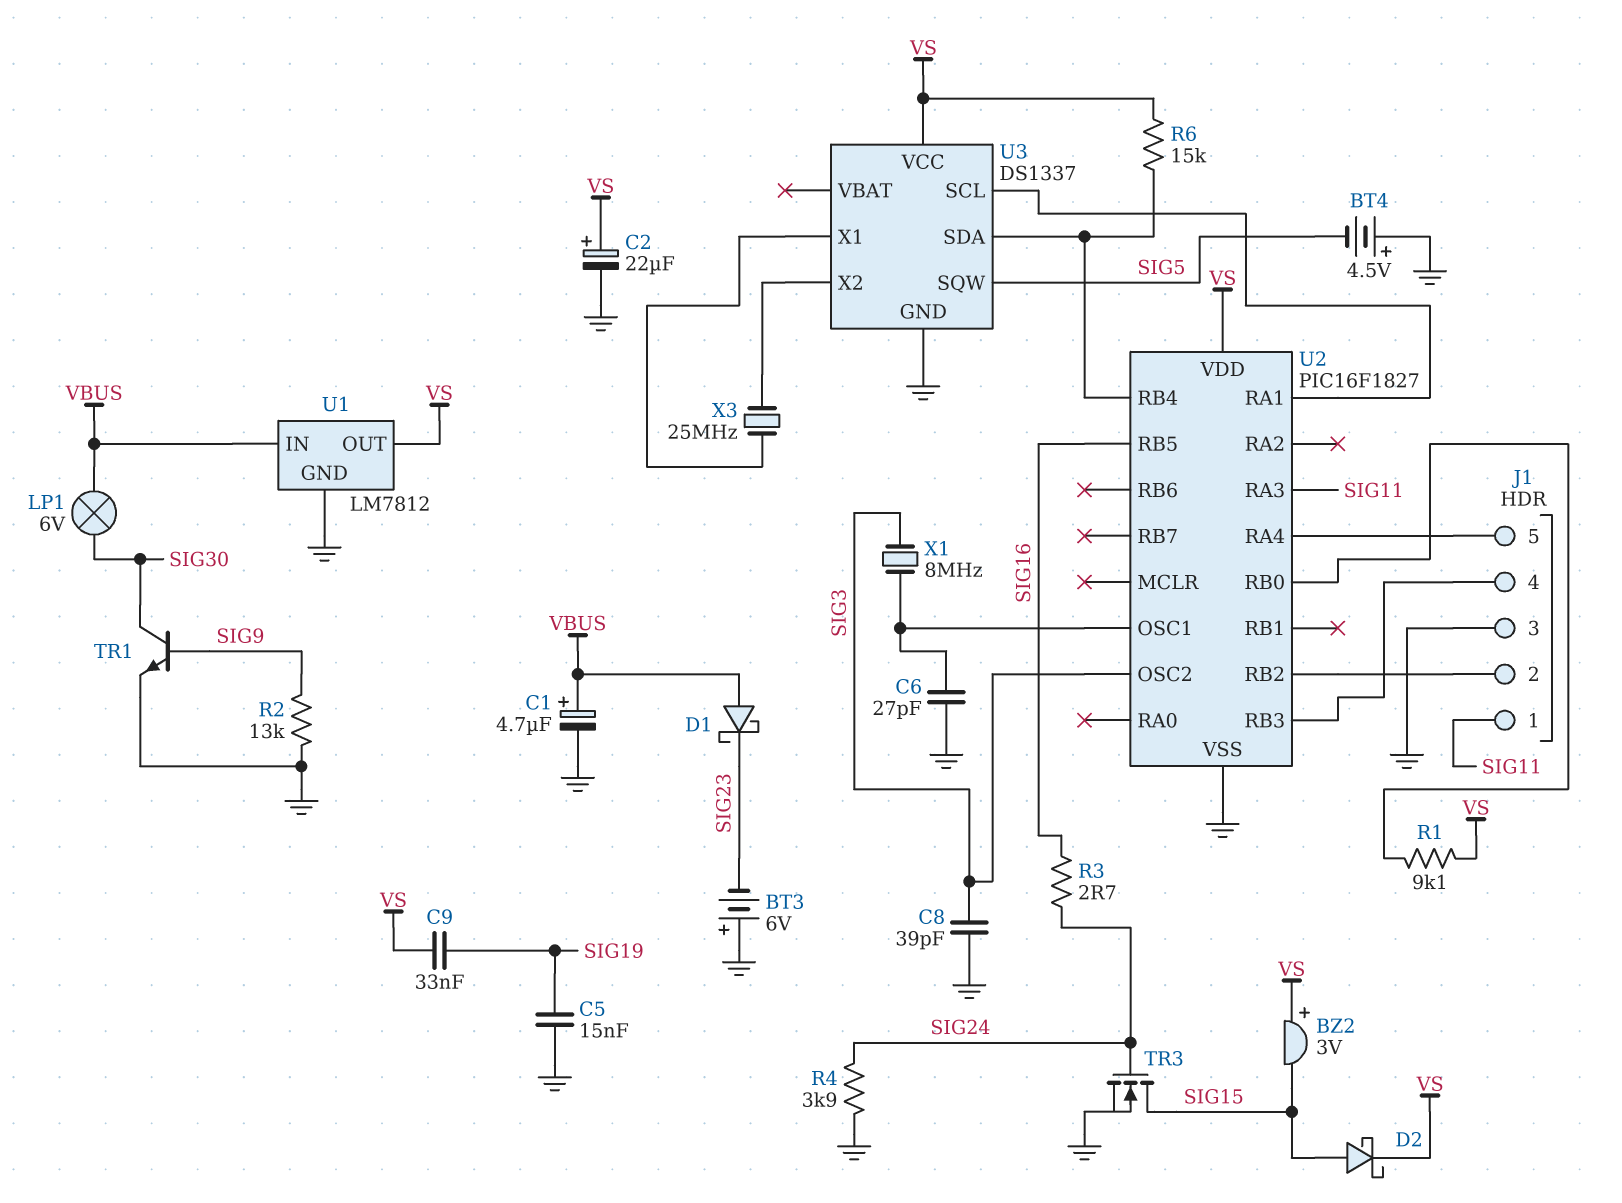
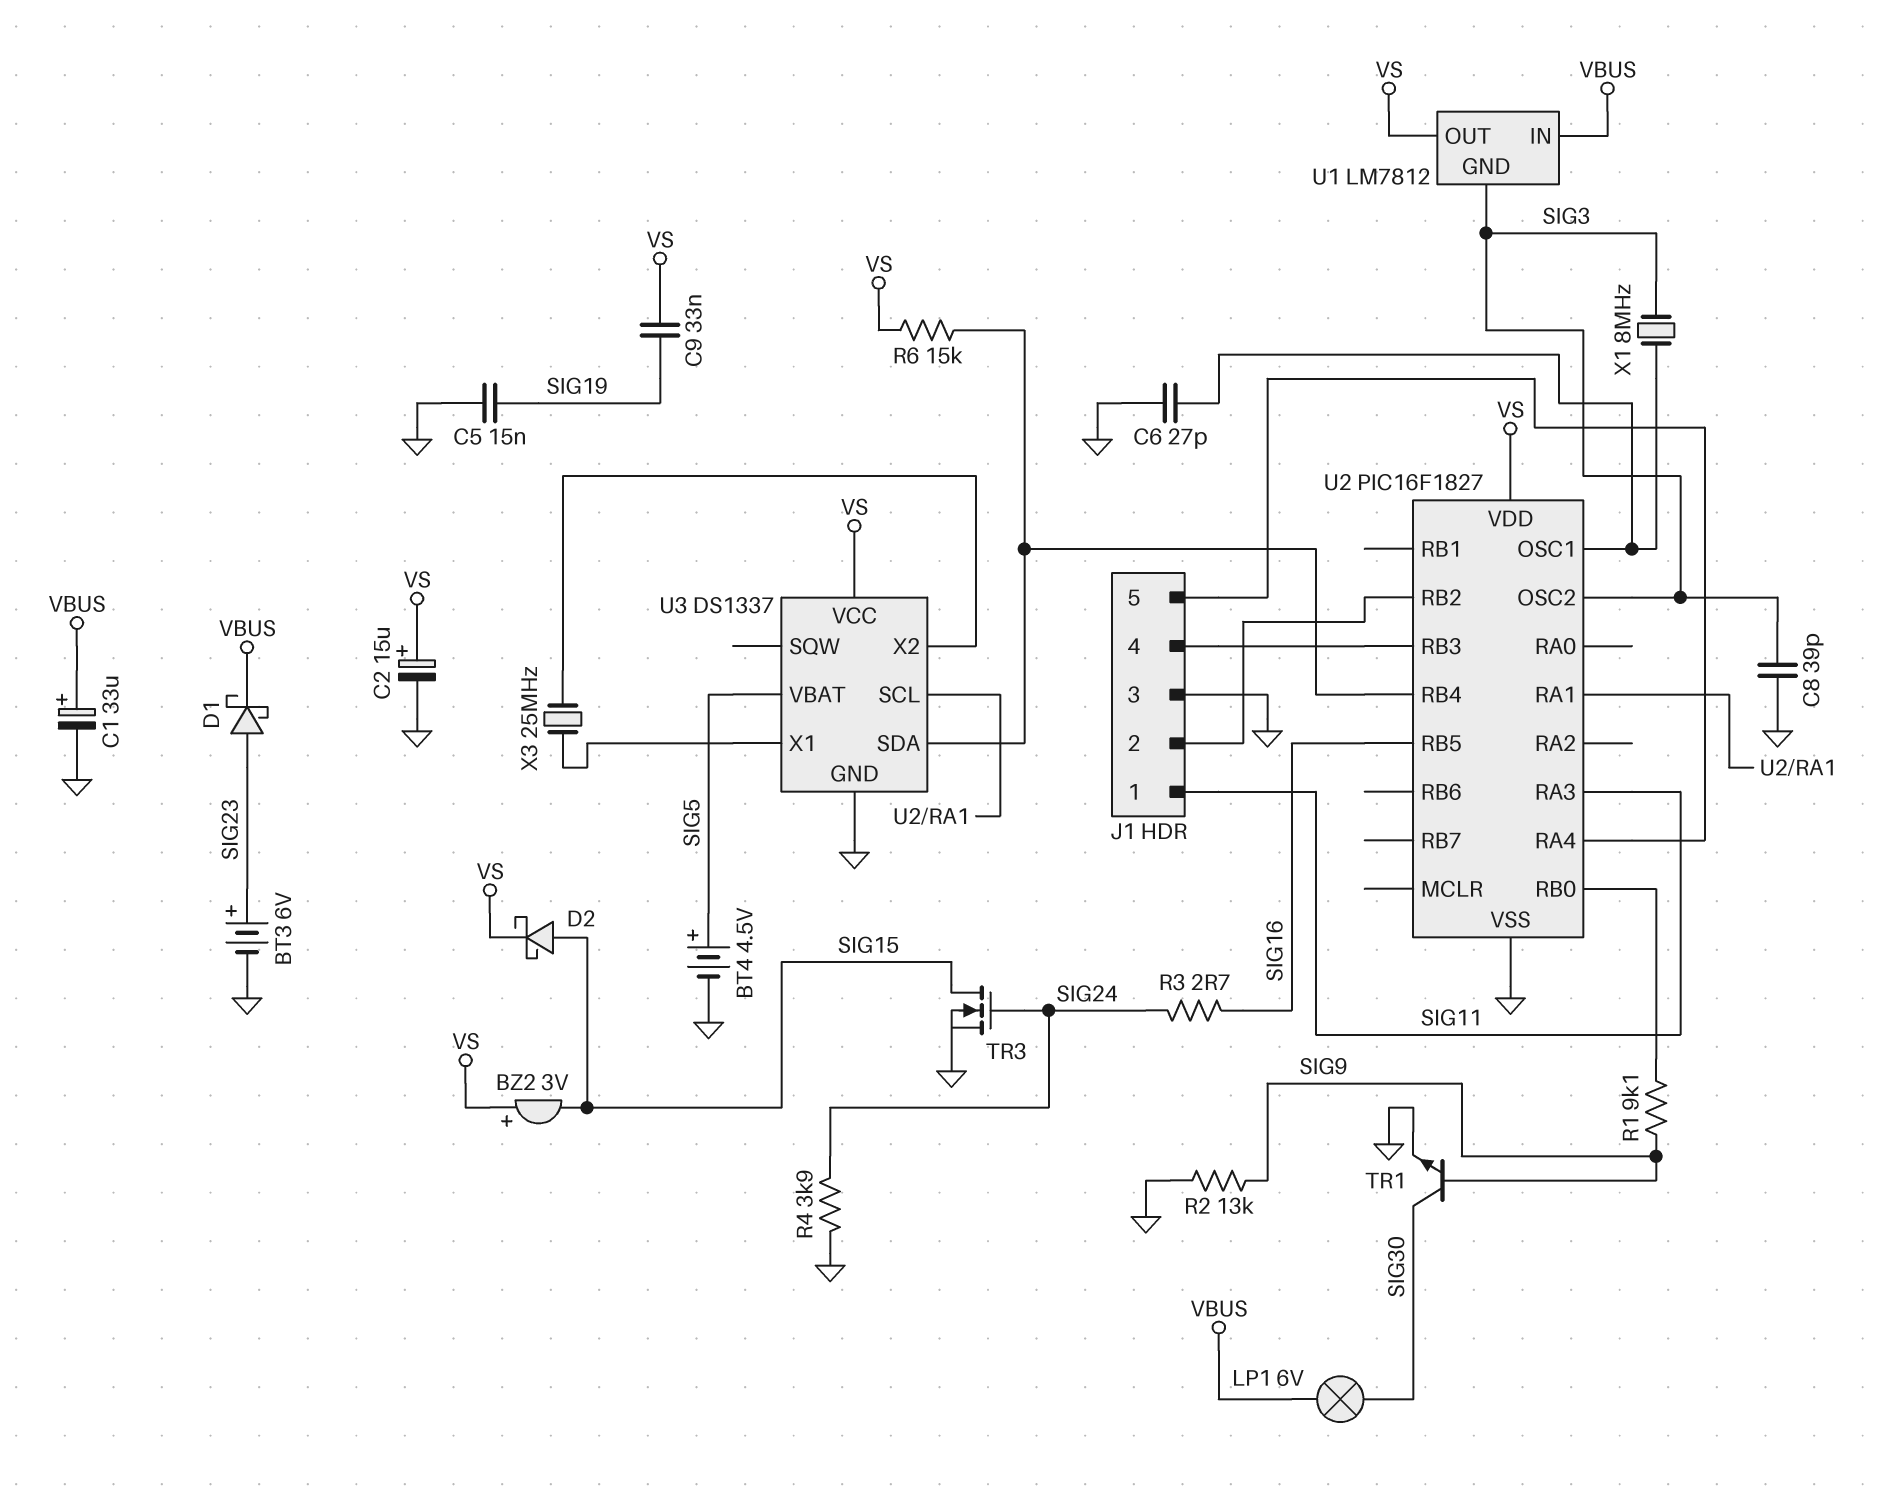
BT3: 6V (plus GND, minus SIG23) -> 6V (plus SIG23, minus GND)
BT4: 4.5V (plus GND, minus SIG5) -> 4.5V (plus SIG5, minus GND)
C1: 4.7uF (plus VBUS, minus GND) -> 33uF (plus VBUS, minus GND)
C2: 22uF (plus VS, minus GND) -> 15uF (plus VS, minus GND)
D1: schottky (A VBUS, K SIG23) -> schottky (A SIG23, K VBUS)
R1: 9.1k (U2/RB0, VS) -> 9.1k (SIG9, U2/RB0)
U1 pin GND: GND -> SIG3
U3 pin SQW: SIG5 -> none
U3 pin VBAT: none -> SIG5

